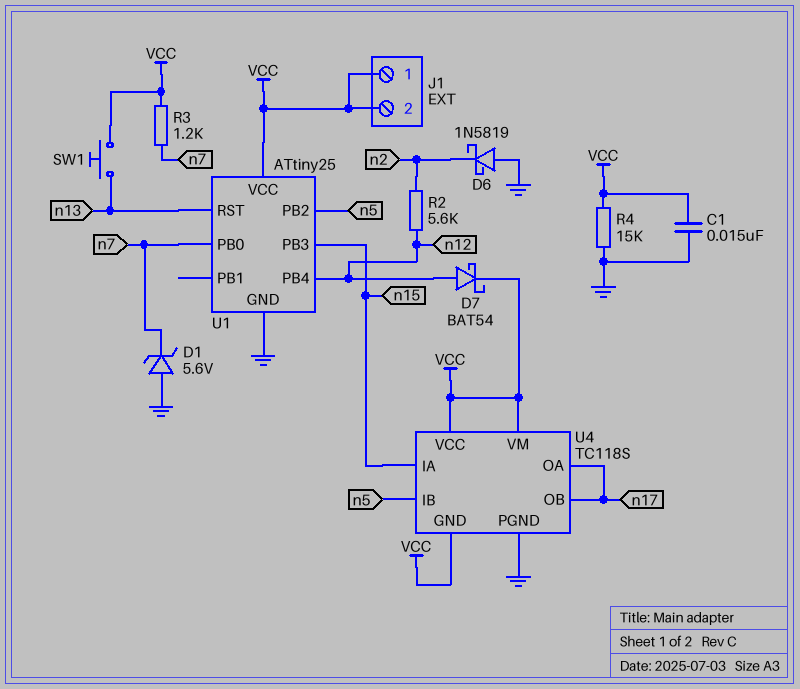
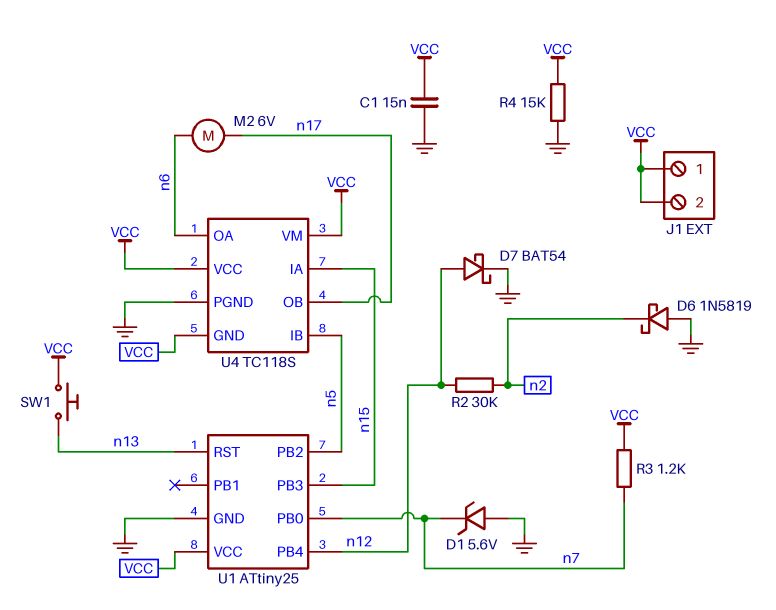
D7: schottky BAT54 (A n12, K VCC) -> schottky BAT54 (A n12, K GND)
M2: none -> motor 6V (n6, n17)
R2: 5.6k (n2, n12) -> 30k (n2, n12)
U4 pin OA: n17 -> n6

